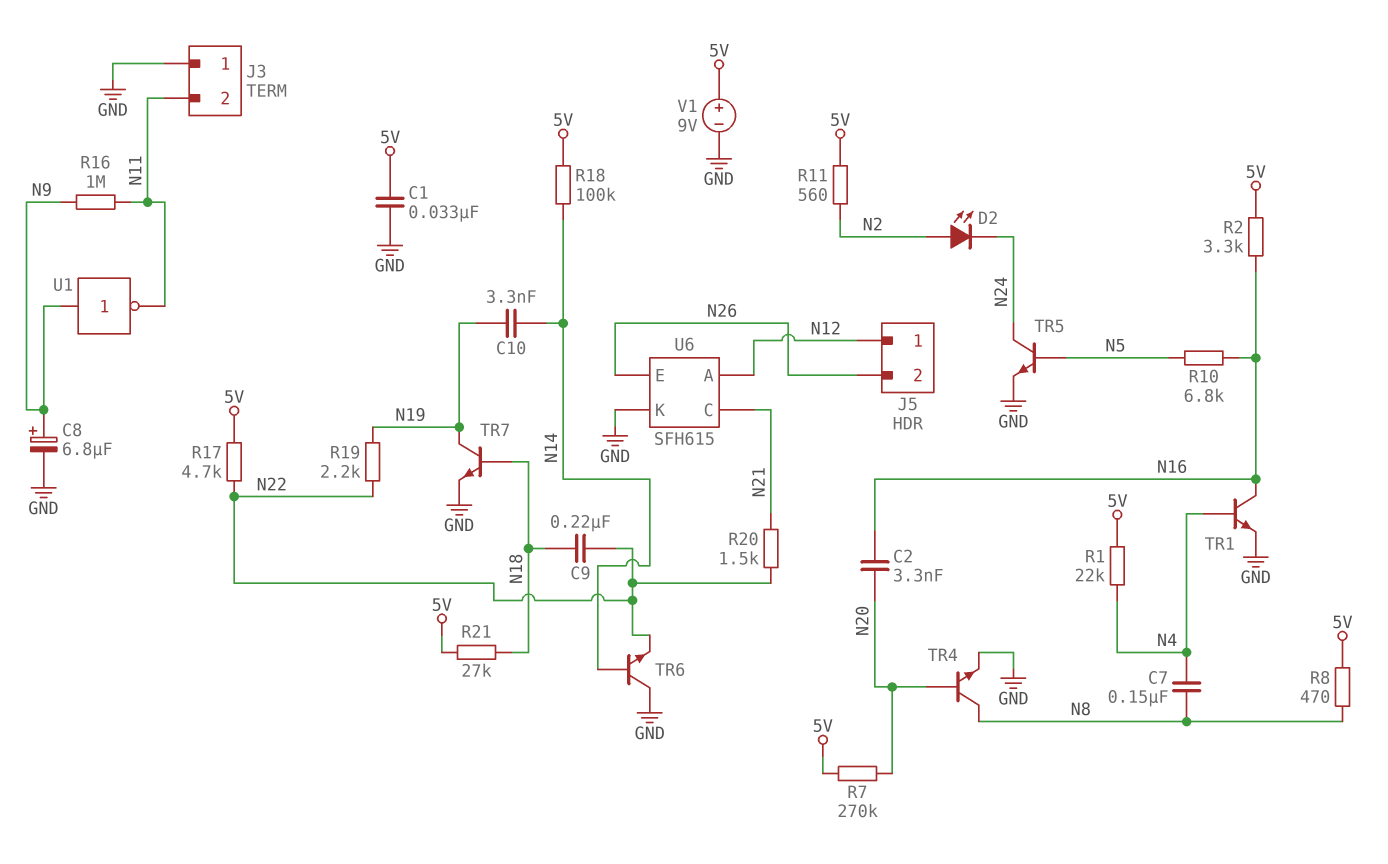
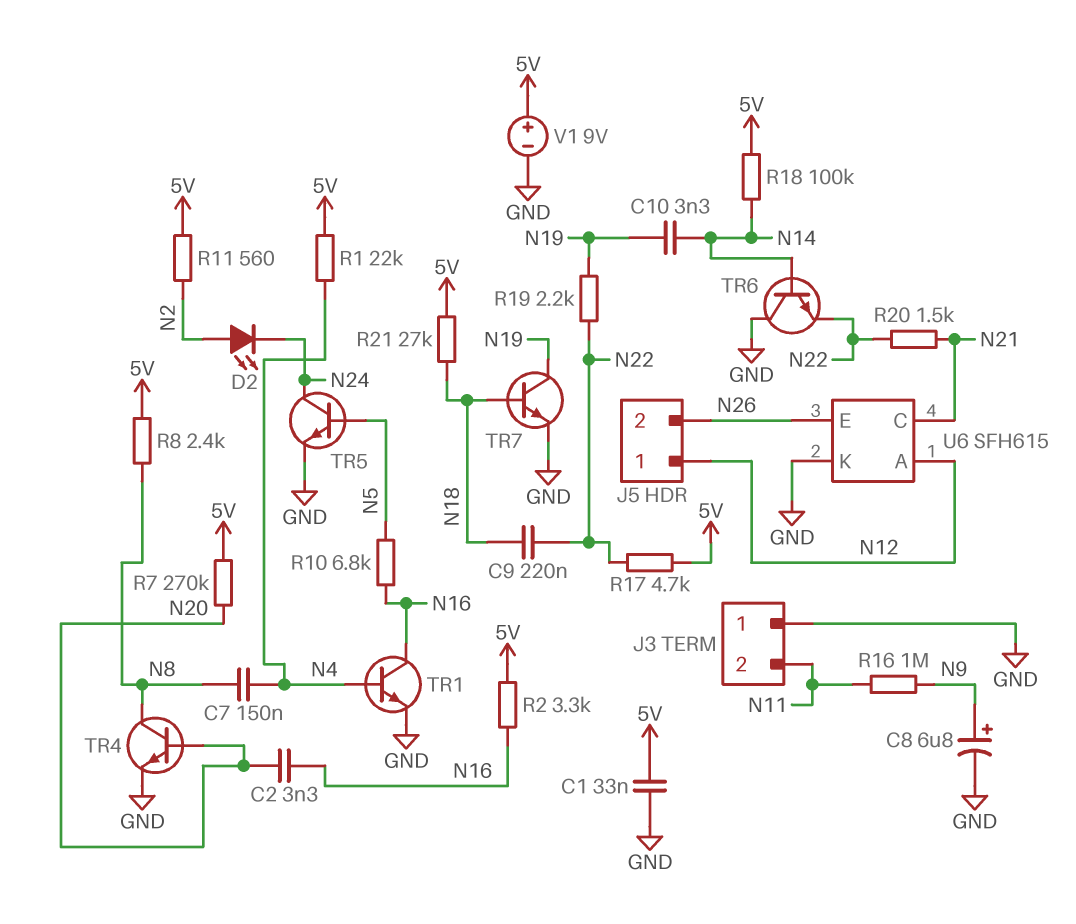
R8: 470 (5V, N8) -> 2.4k (5V, N8)
U1: NOT (in N9, out N11) -> none

